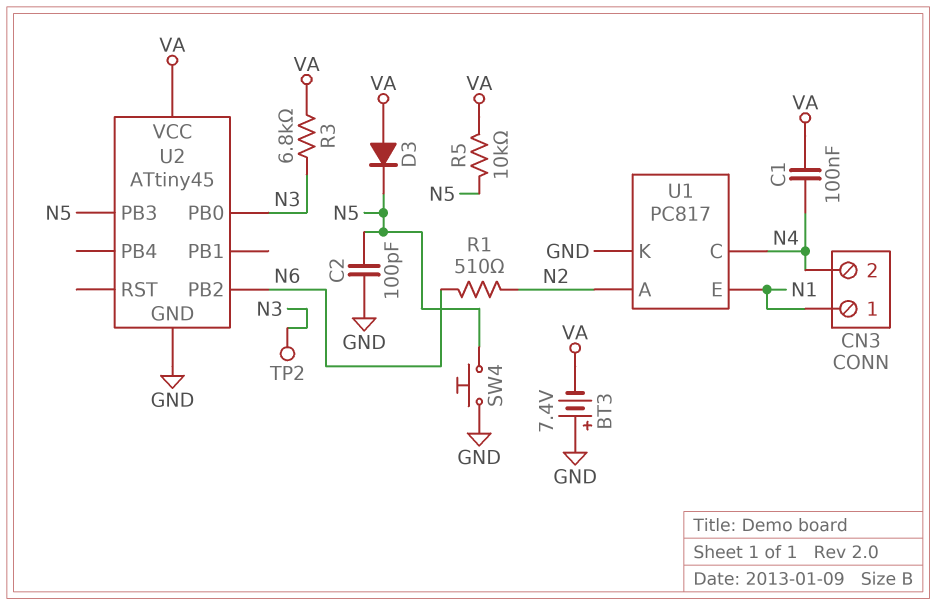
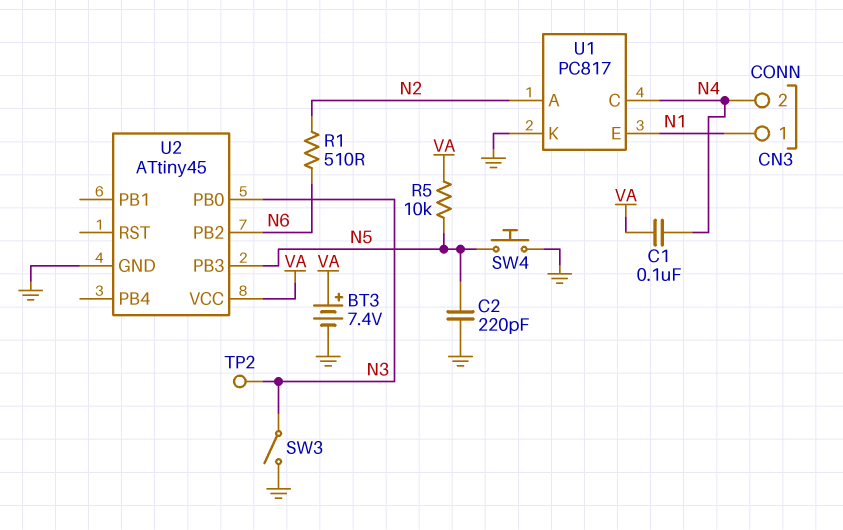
BT3: 7.4V (plus GND, minus VA) -> 7.4V (plus VA, minus GND)
C2: 100pF (GND, N5) -> 220pF (GND, N5)
D3: diode (A VA, K N5) -> none
R3: 6.8k (N3, VA) -> none
SW3: none -> switch (GND, N3)

